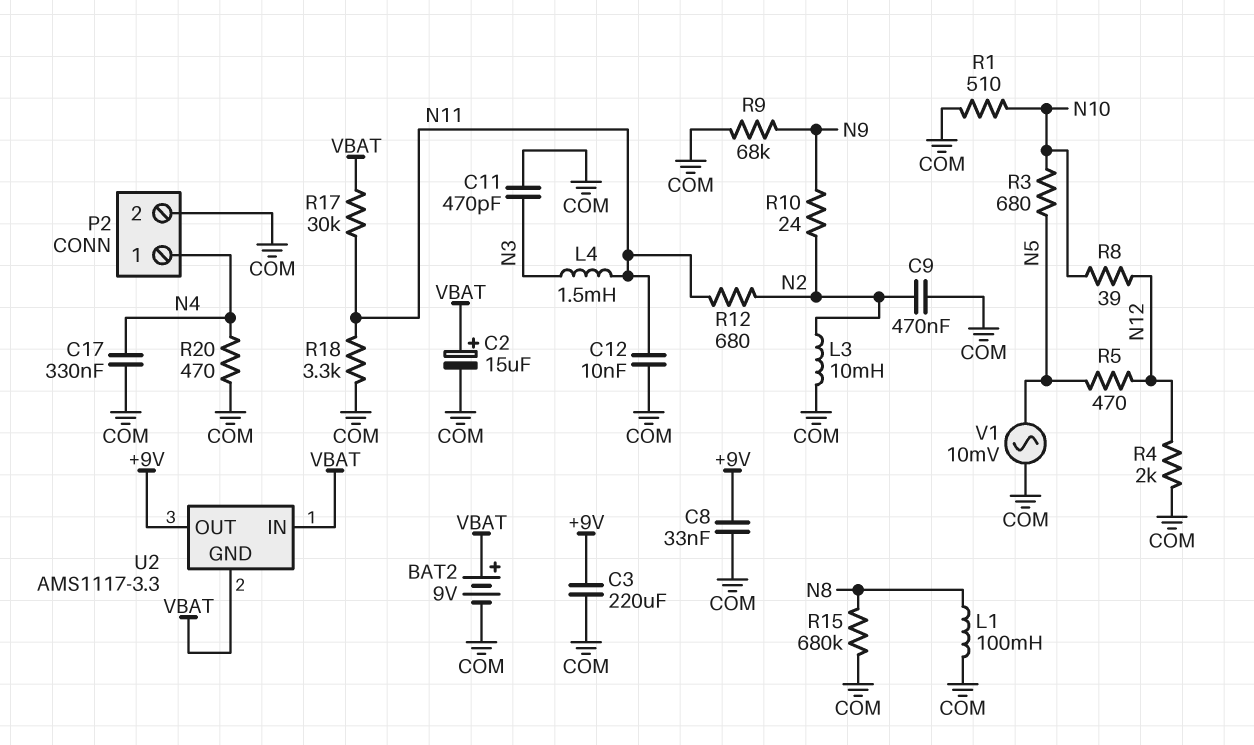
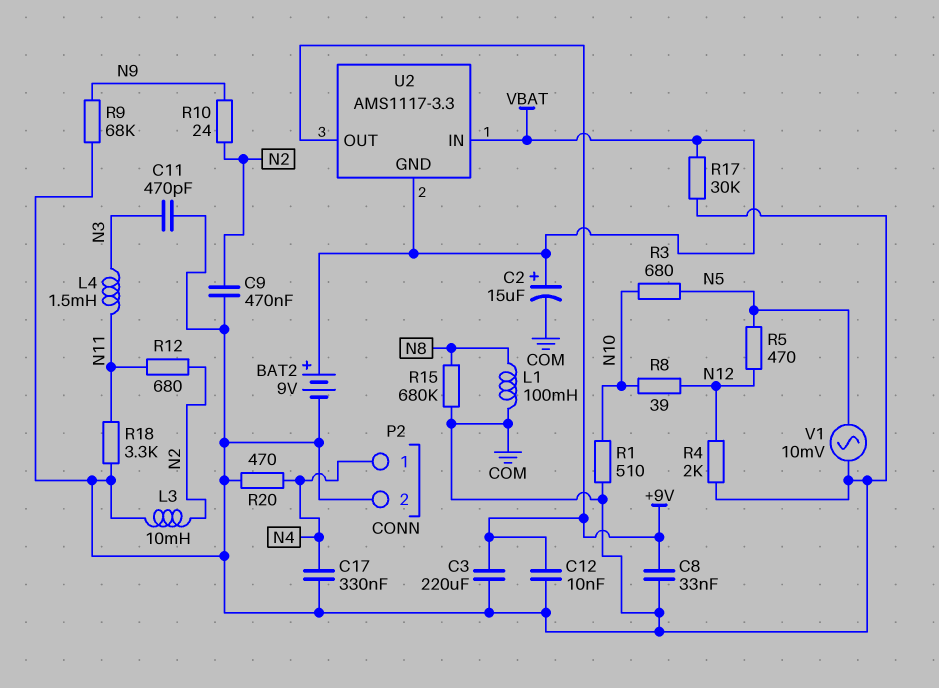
C12: 10nF (COM, N11) -> 10nF (+9V, COM)
R17: 30k (N11, VBAT) -> 30k (COM, VBAT)

